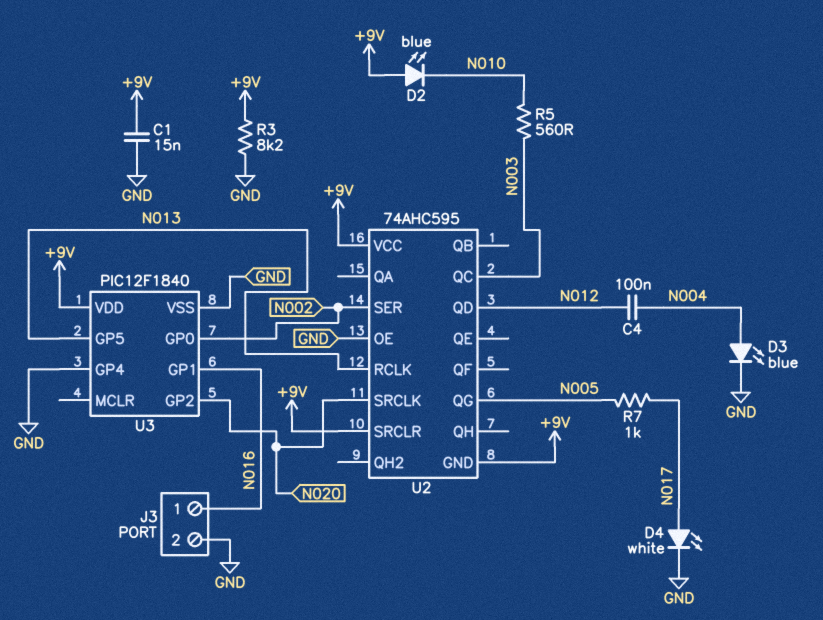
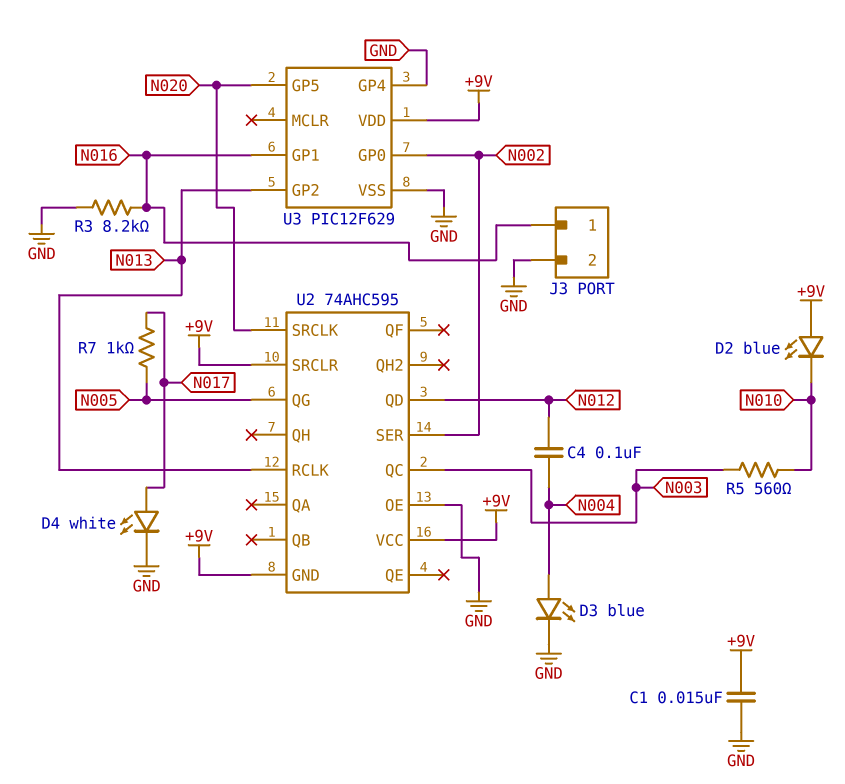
R3: 8.2k (+9V, GND) -> 8.2k (GND, N016)
U3: PIC12F1840 -> PIC12F629
U3 pin GP2: N020 -> N013
U3 pin GP5: N013 -> N020

